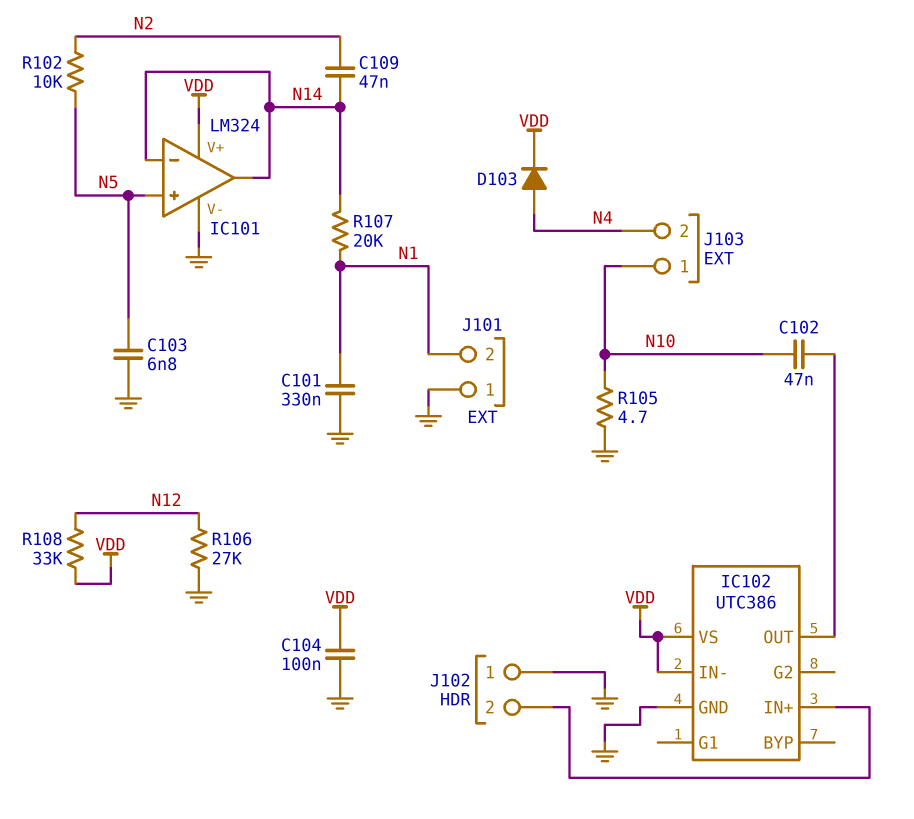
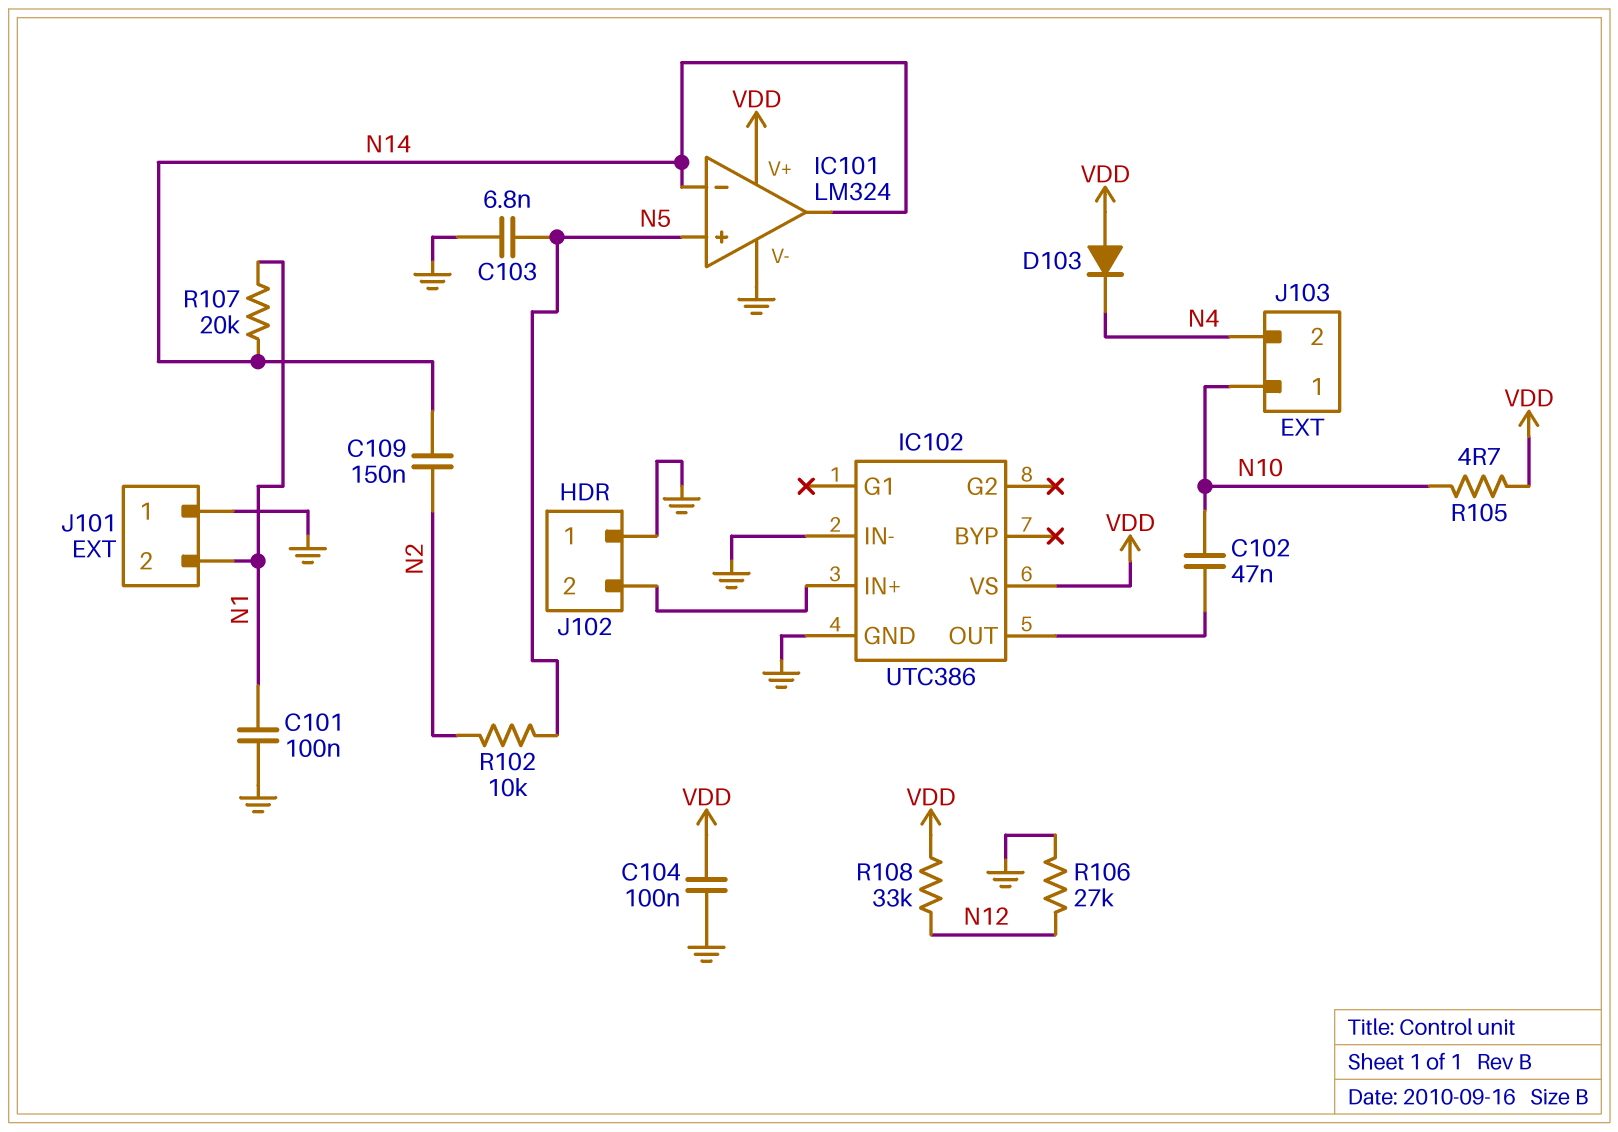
C101: 330nF (GND, N1) -> 100nF (GND, N1)
C109: 47nF (N2, N14) -> 150nF (N2, N14)
D103: diode (A N4, K VDD) -> diode (A VDD, K N4)
IC102 pin IN-: VDD -> GND
R105: 4.7 (GND, N10) -> 4.7 (N10, VDD)

